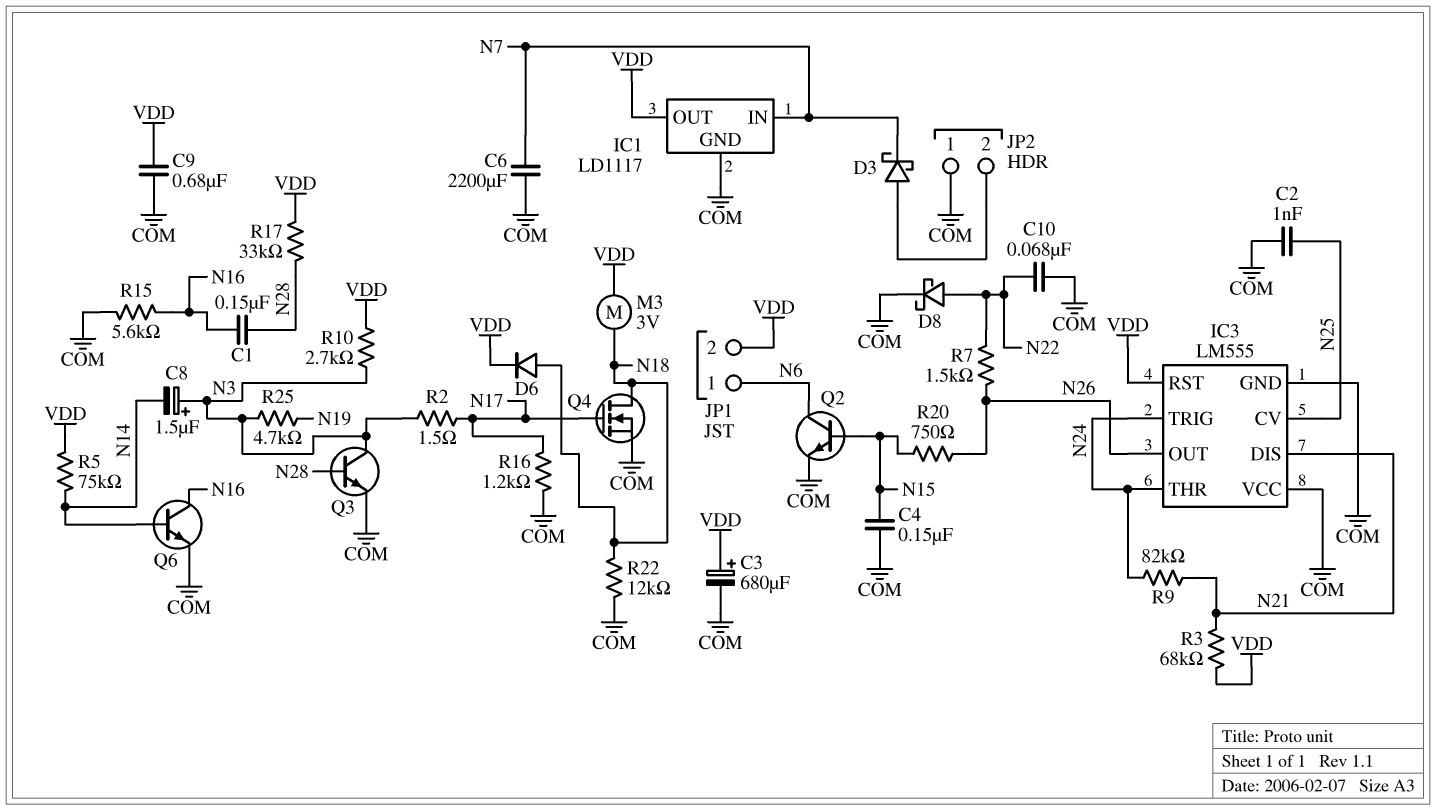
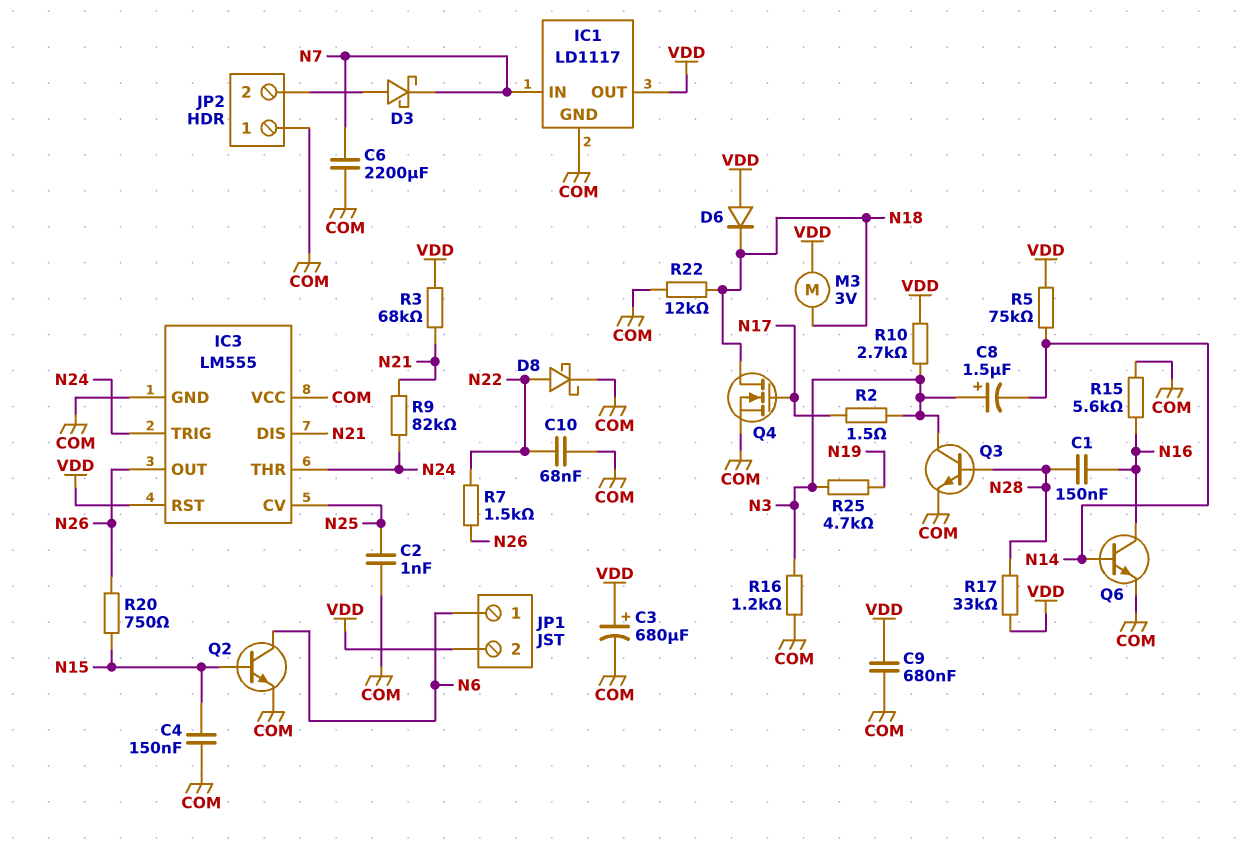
D6: diode (A N18, K VDD) -> diode (A VDD, K N18)
R16: 1.2k (COM, N17) -> 1.2k (COM, N3)

